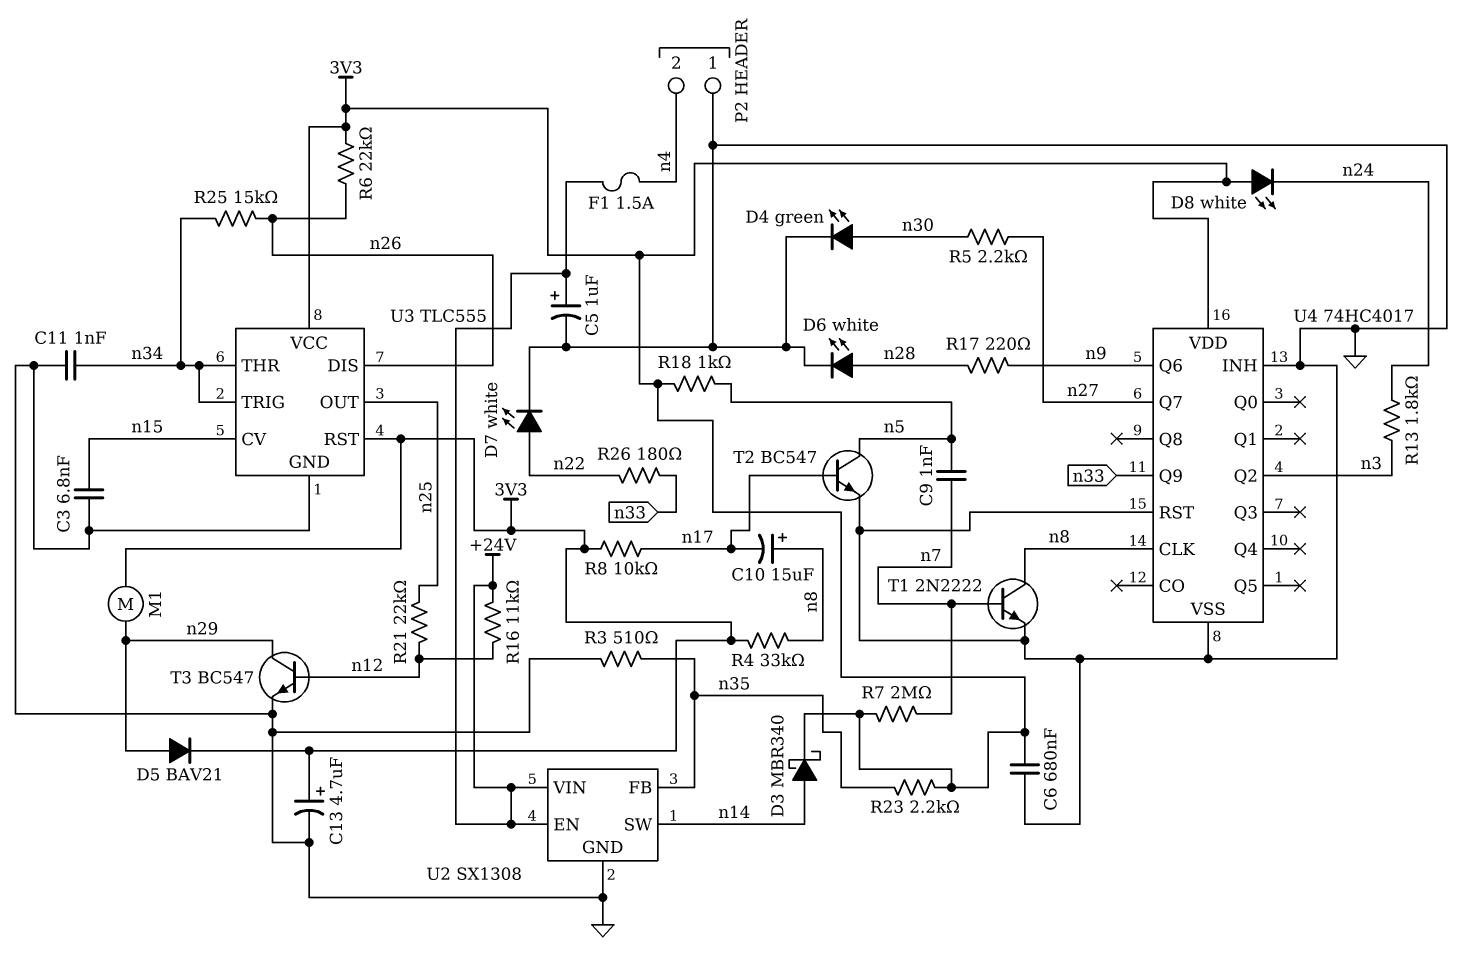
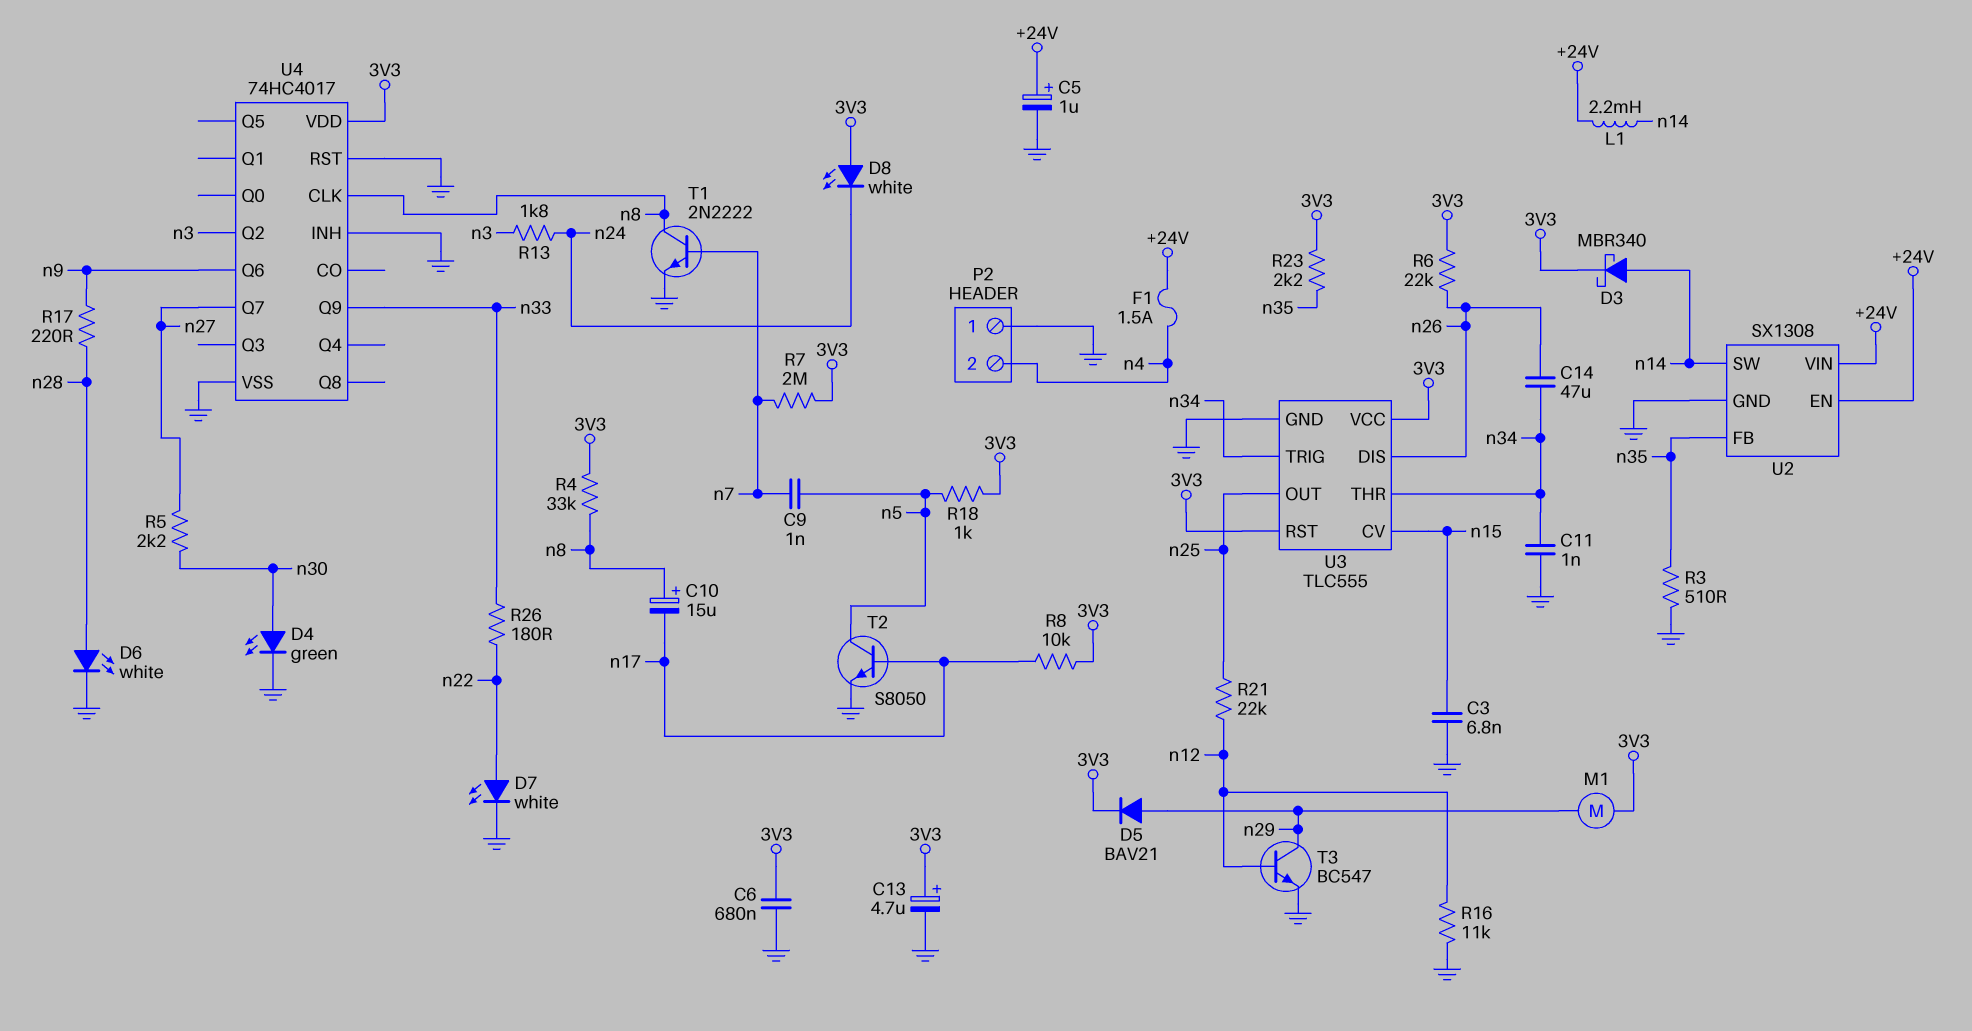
C14: none -> 47uF (n26, n34)
L1: none -> 2.2mH (+24V, n14)
R16: 11k (+24V, n12) -> 11k (GND, n12)
R25: 15k (n26, n34) -> none
T2: NPN BC547 (B n17, C n5, E GND) -> NPN S8050 (B n17, C n5, E GND)

